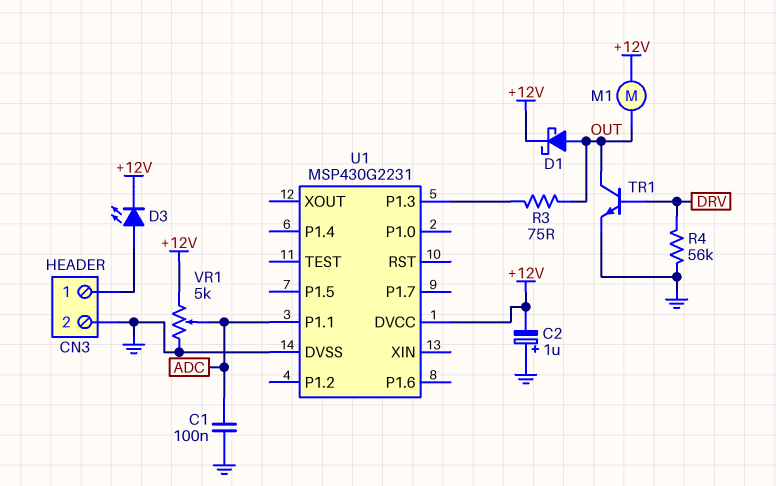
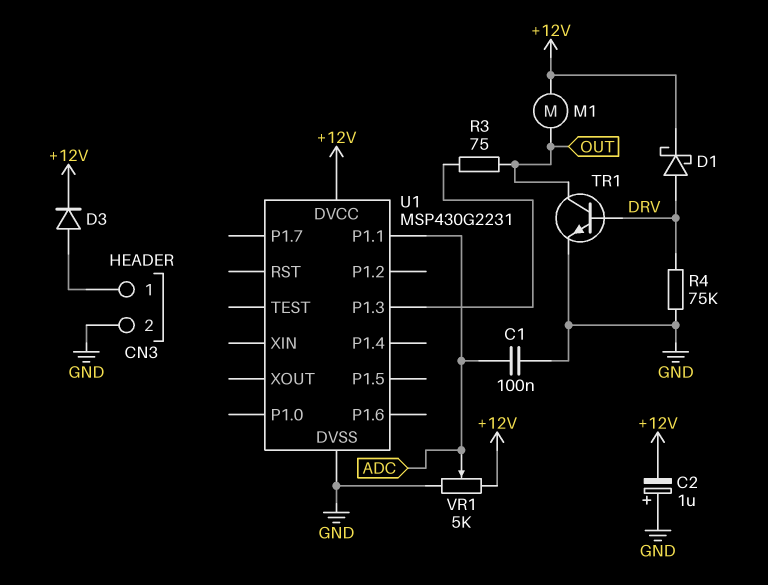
D1: schottky (A OUT, K +12V) -> schottky (A DRV, K +12V)
D3: LED (A CN3/1, K +12V) -> diode (A CN3/1, K +12V)
R4: 56k (DRV, GND) -> 75k (DRV, GND)

